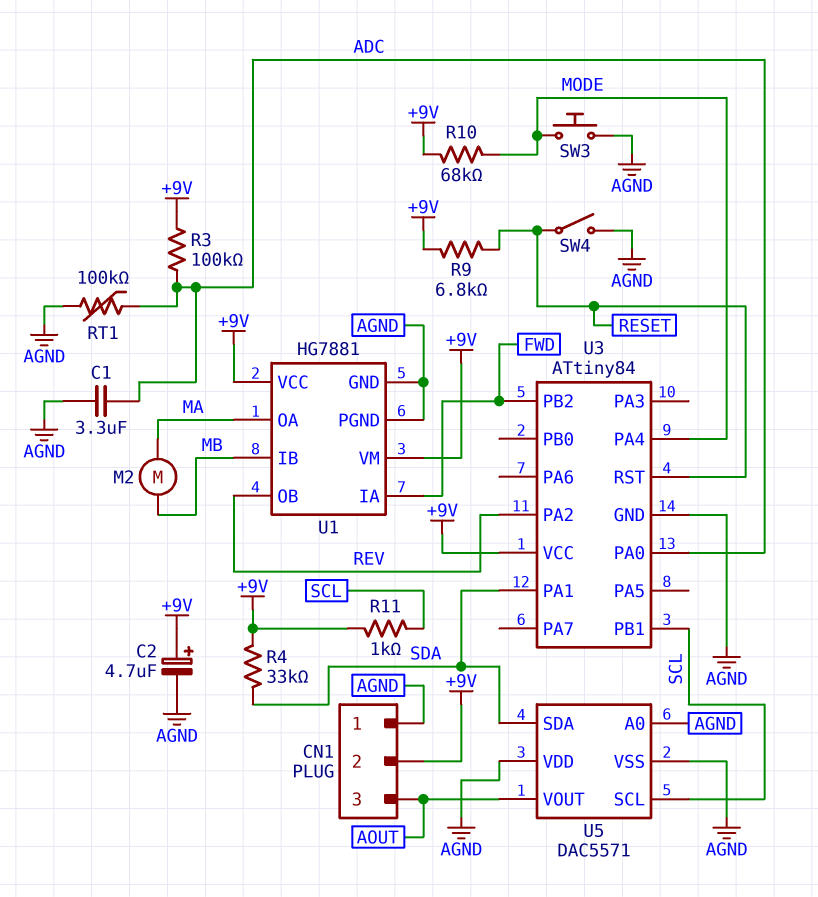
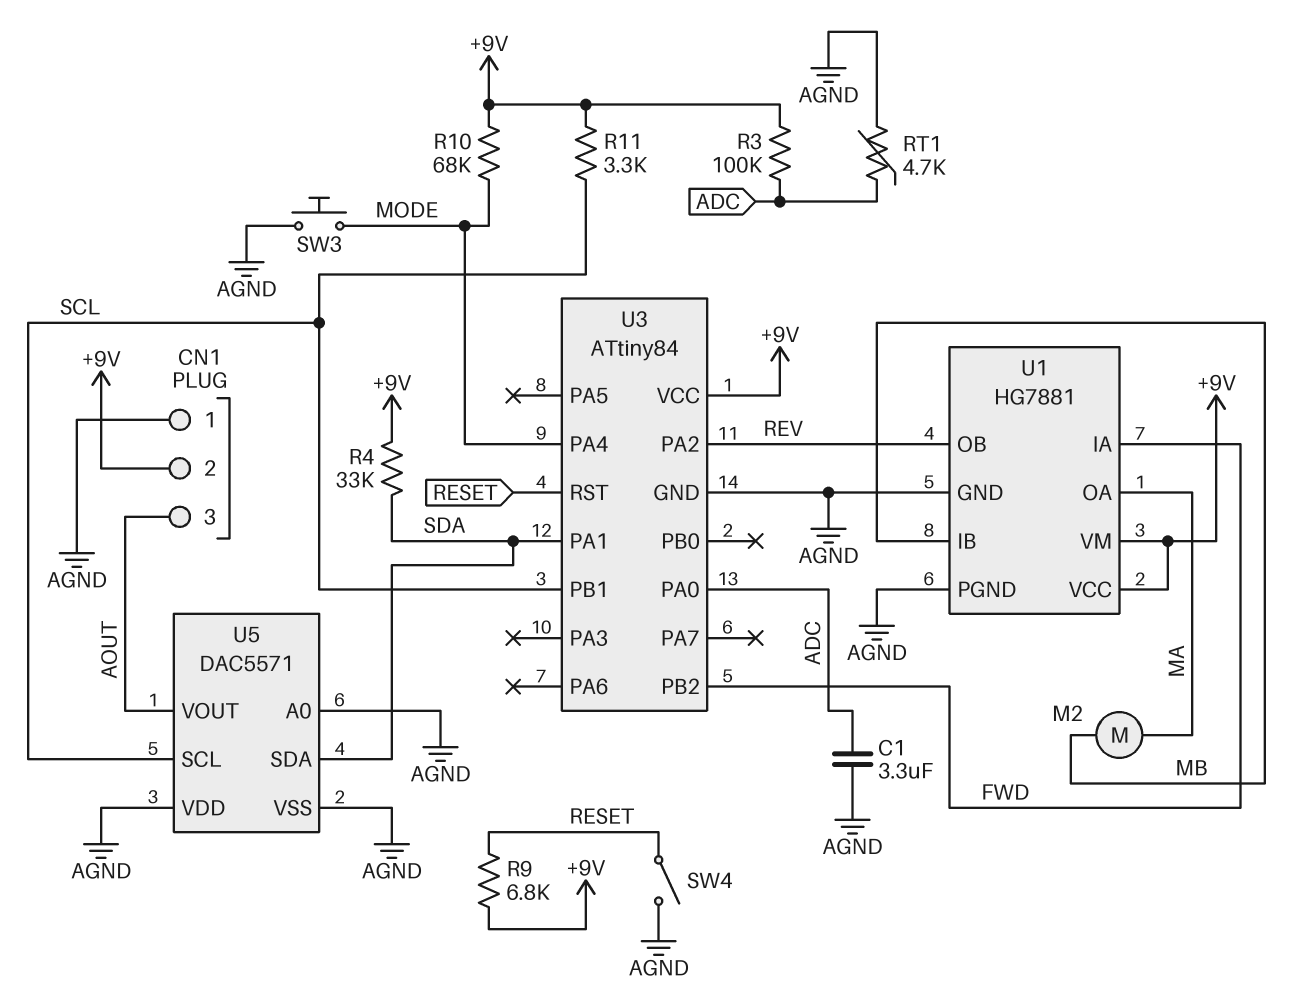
C2: 4.7uF (plus +9V, minus AGND) -> none
R11: 1k (+9V, SCL) -> 3.3k (+9V, SCL)
RT1: 100k (ADC, AGND) -> 4.7k (ADC, AGND)

